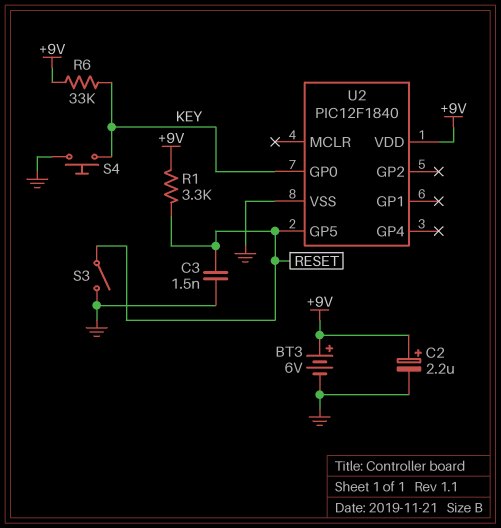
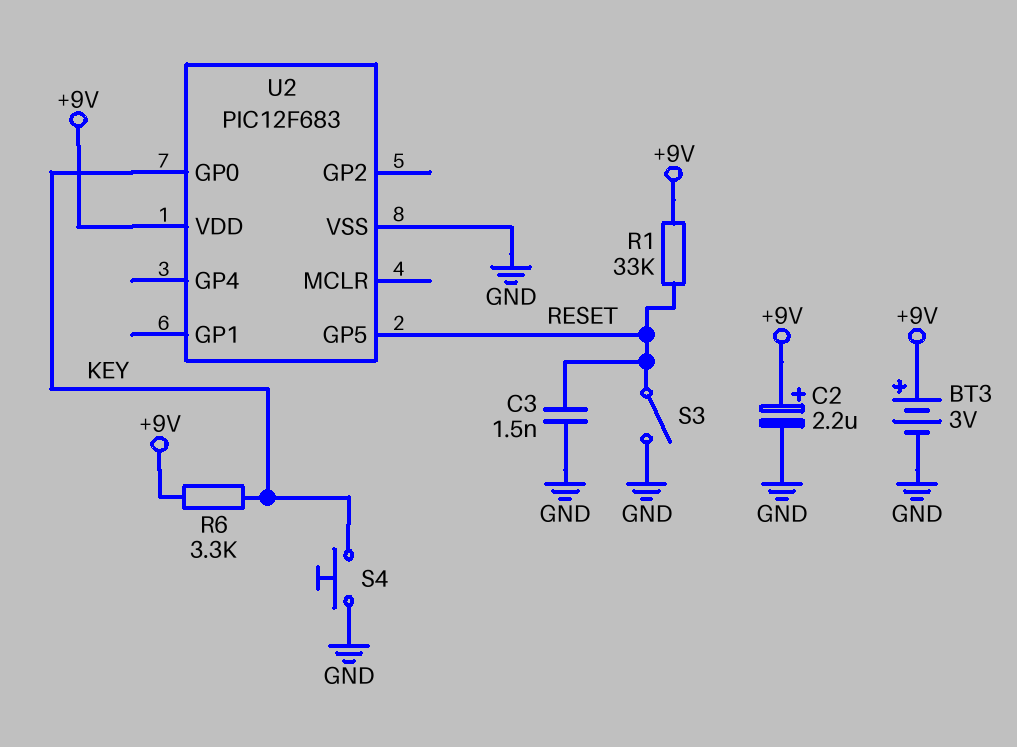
BT3: 6V (plus +9V, minus GND) -> 3V (plus +9V, minus GND)
R1: 3.3k (+9V, RESET) -> 33k (+9V, RESET)
R6: 33k (+9V, KEY) -> 3.3k (+9V, KEY)
U2: PIC12F1840 -> PIC12F683

